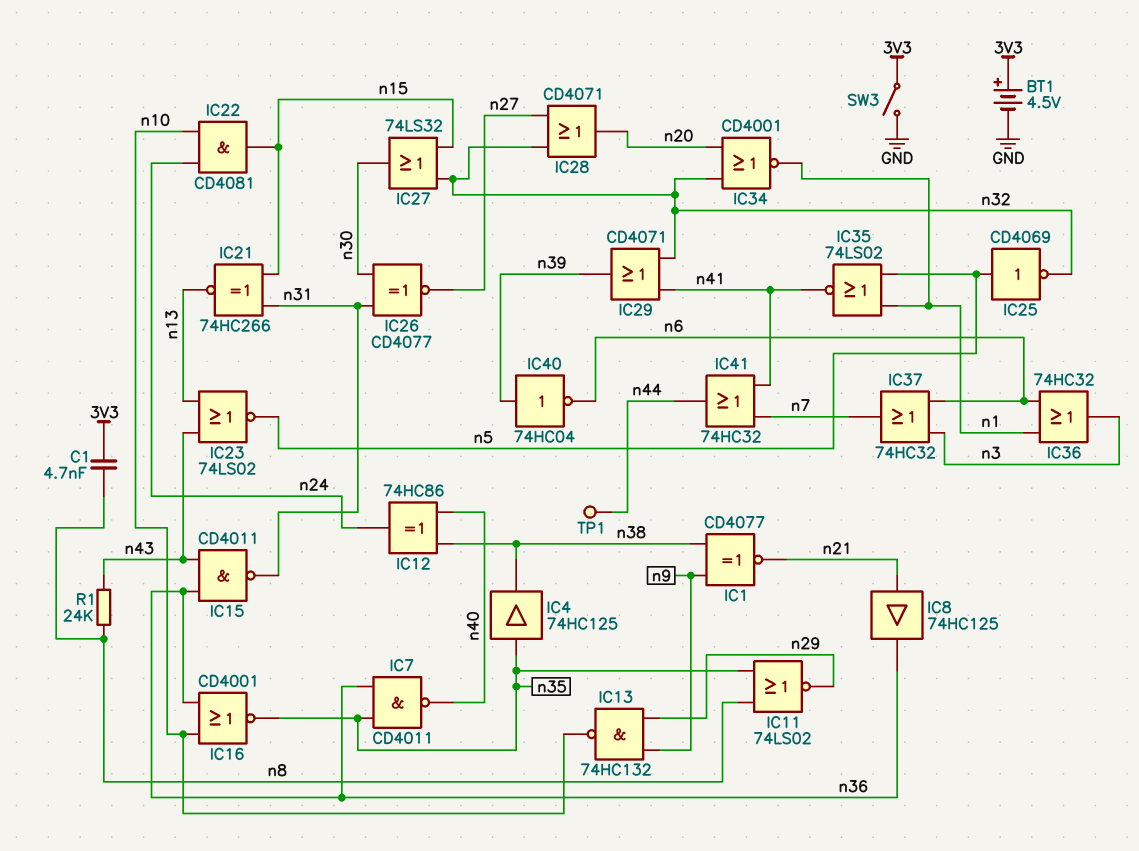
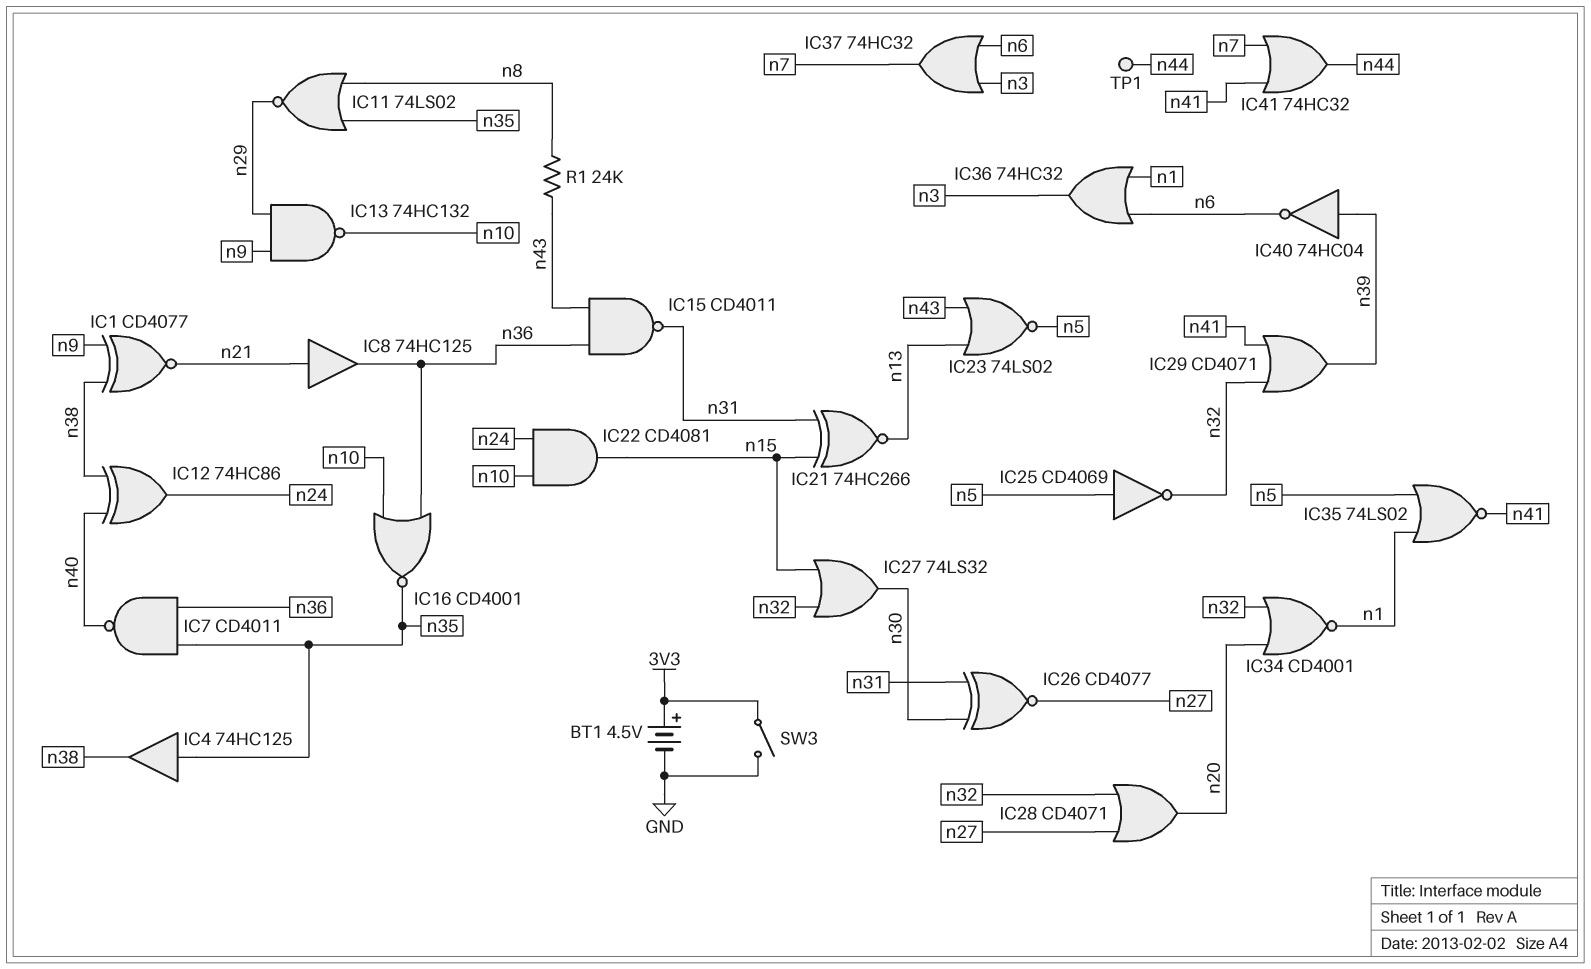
C1: 4.7nF (3V3, n8) -> none

